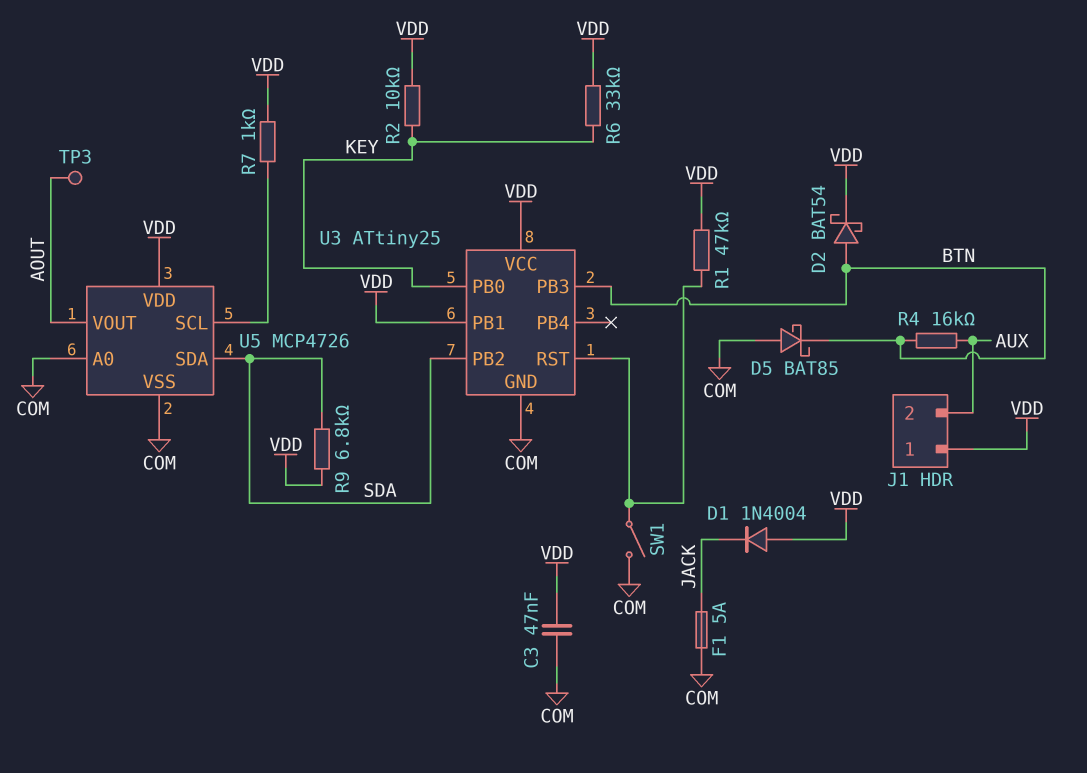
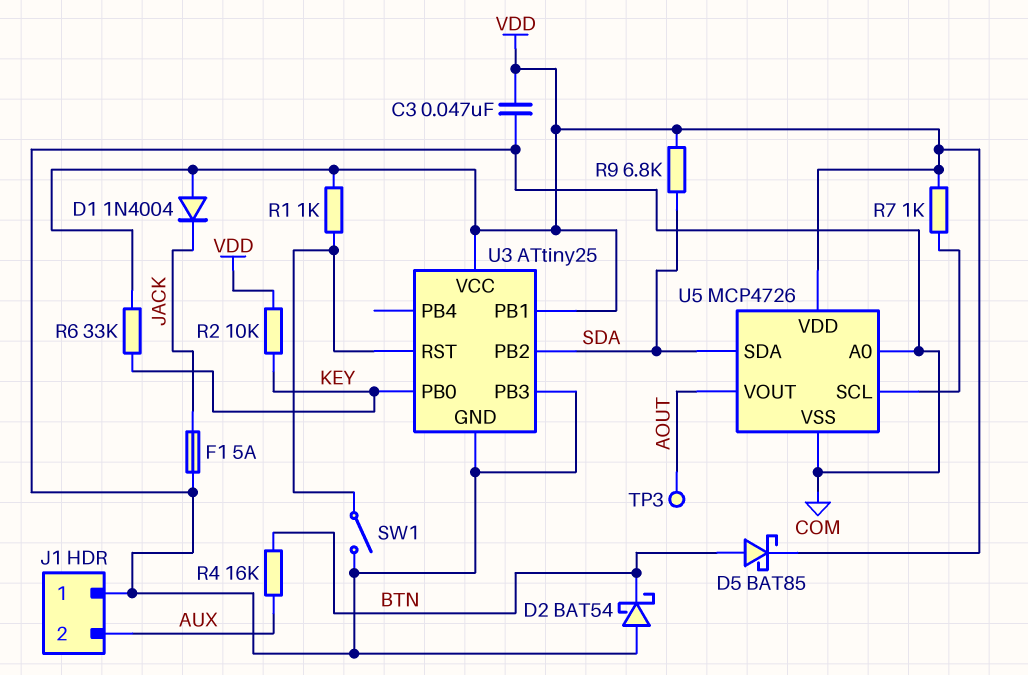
D2: schottky BAT54 (A BTN, K VDD) -> schottky BAT54 (A COM, K BTN)
D5: schottky BAT85 (A COM, K BTN) -> schottky BAT85 (A BTN, K VDD)
J1 pin 1: VDD -> COM
R1: 47k (U3/RST, VDD) -> 1k (U3/RST, VDD)
U3 pin PB3: BTN -> COM

